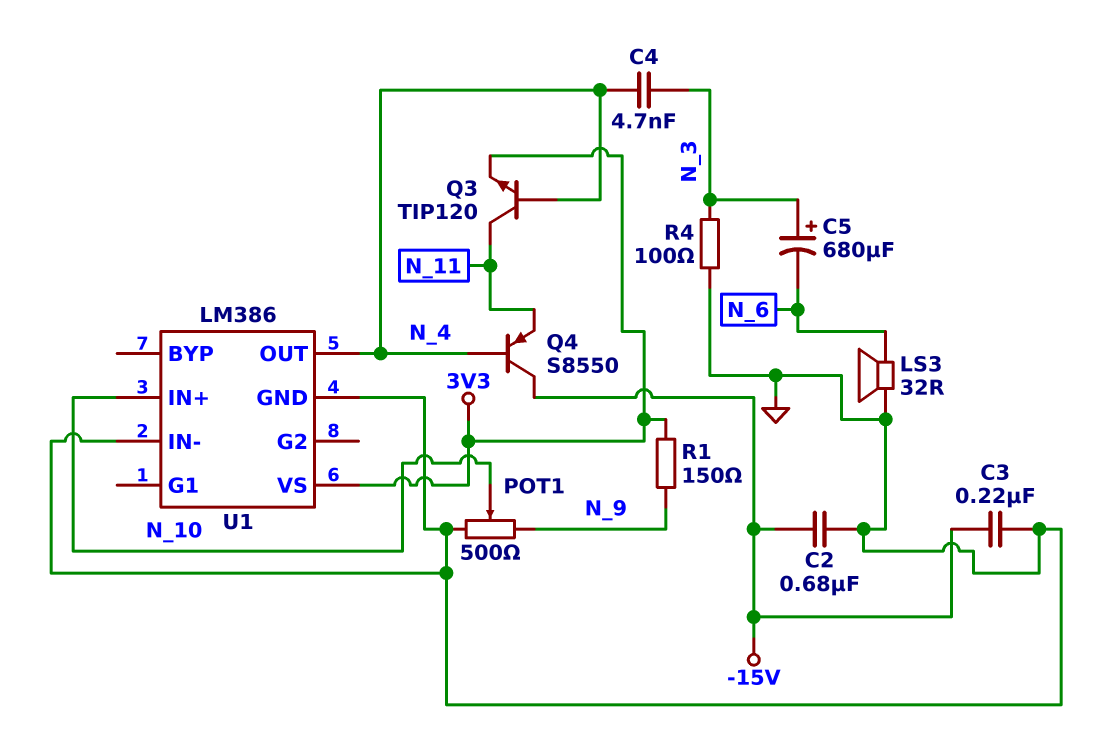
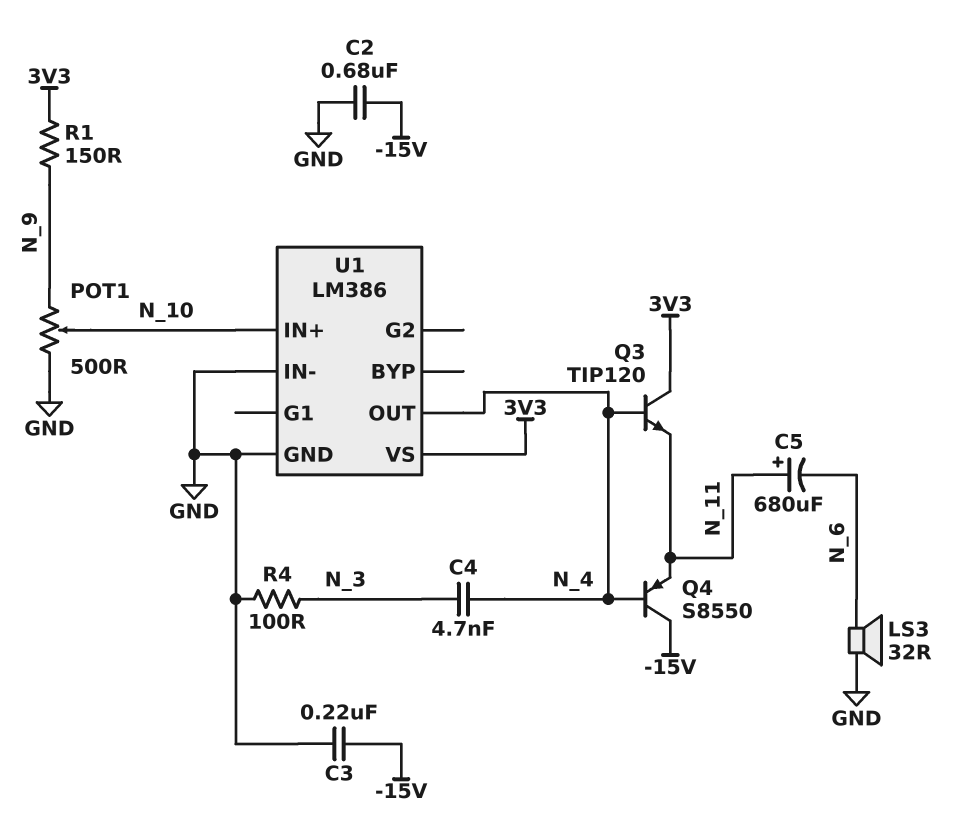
C5: 680uF (plus N_3, minus N_6) -> 680uF (plus N_11, minus N_6)
Q3: NPN TIP120 (B N_4, C N_11, E 3V3) -> NPN TIP120 (B N_4, C 3V3, E N_11)

